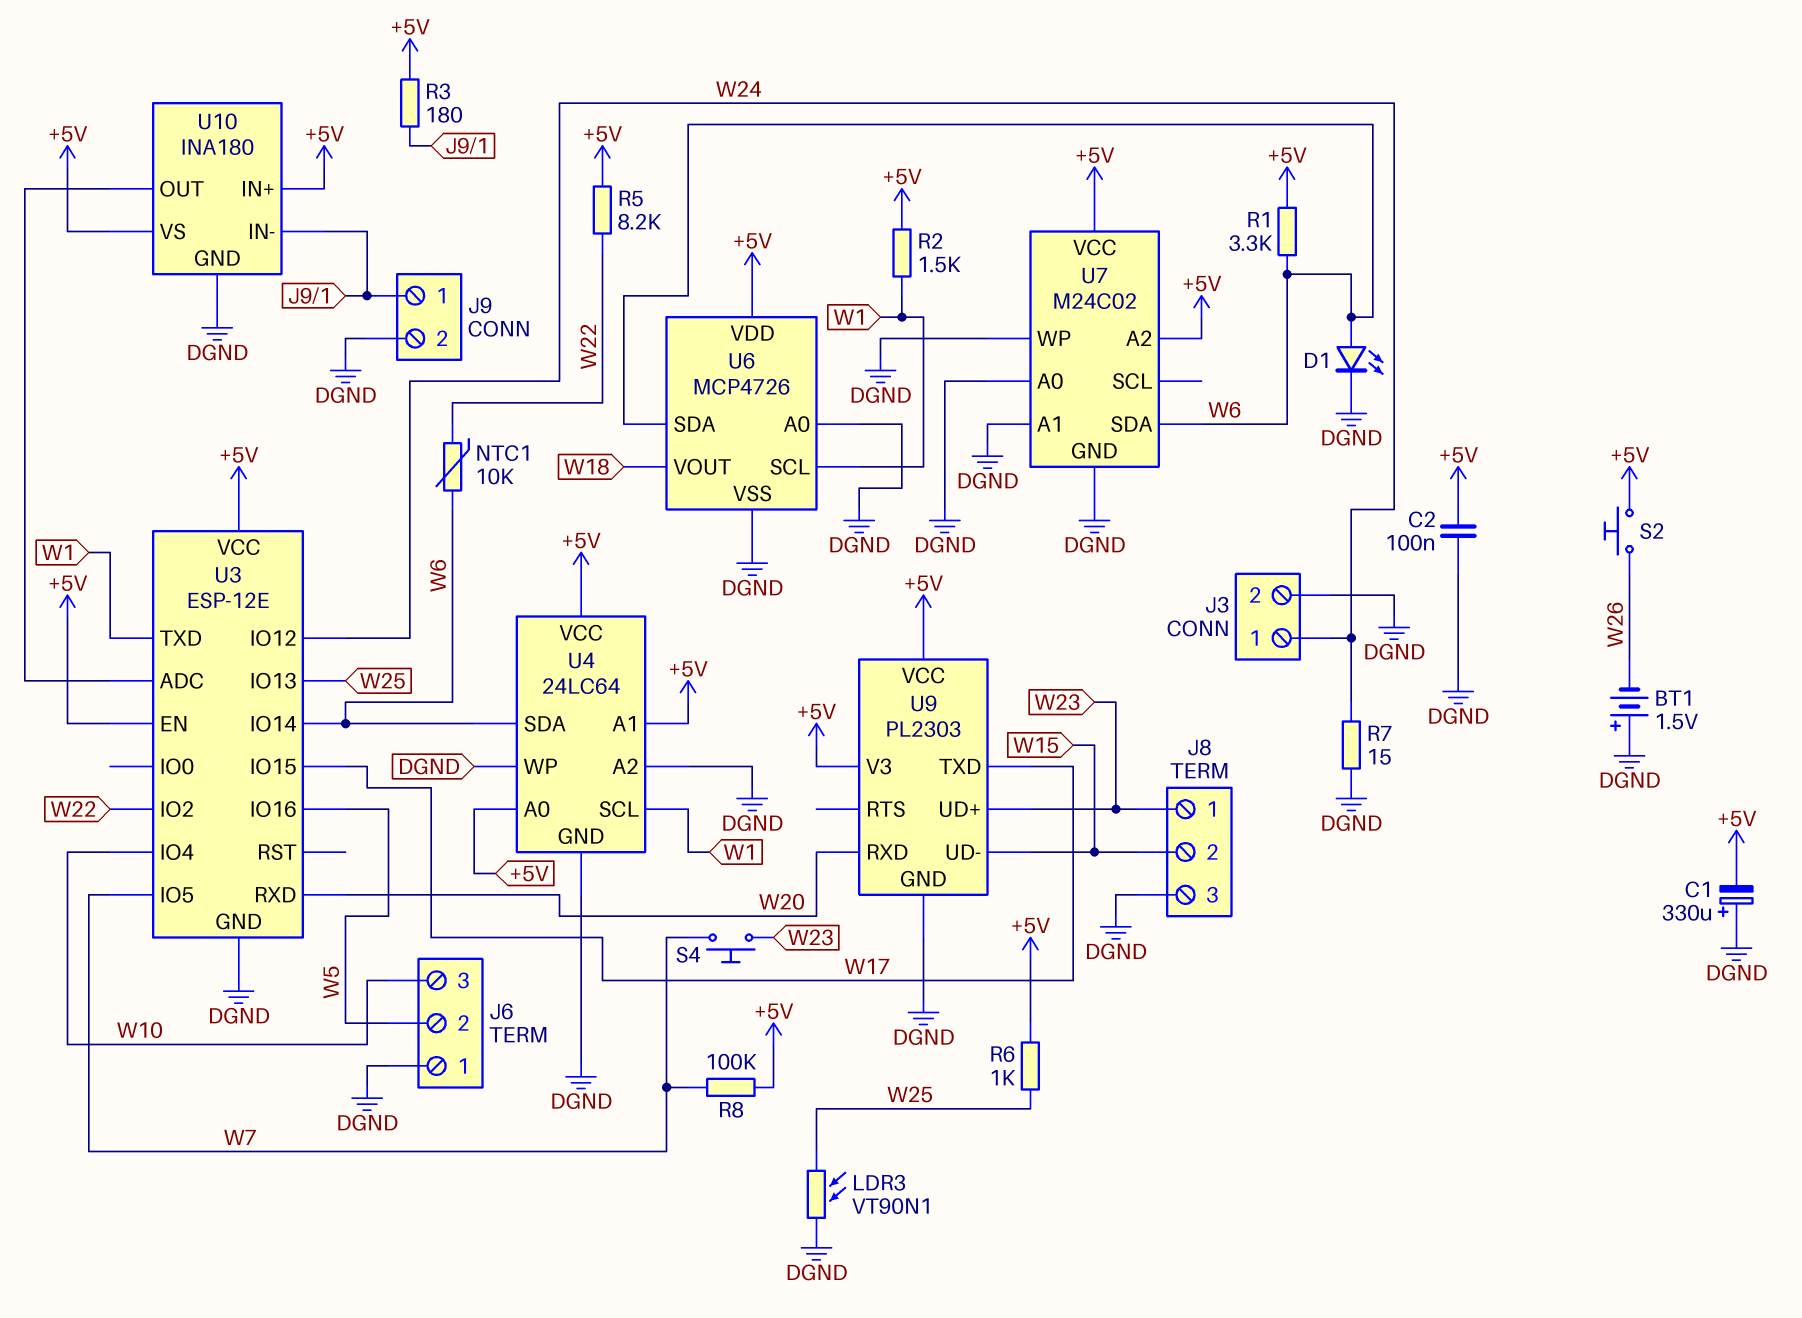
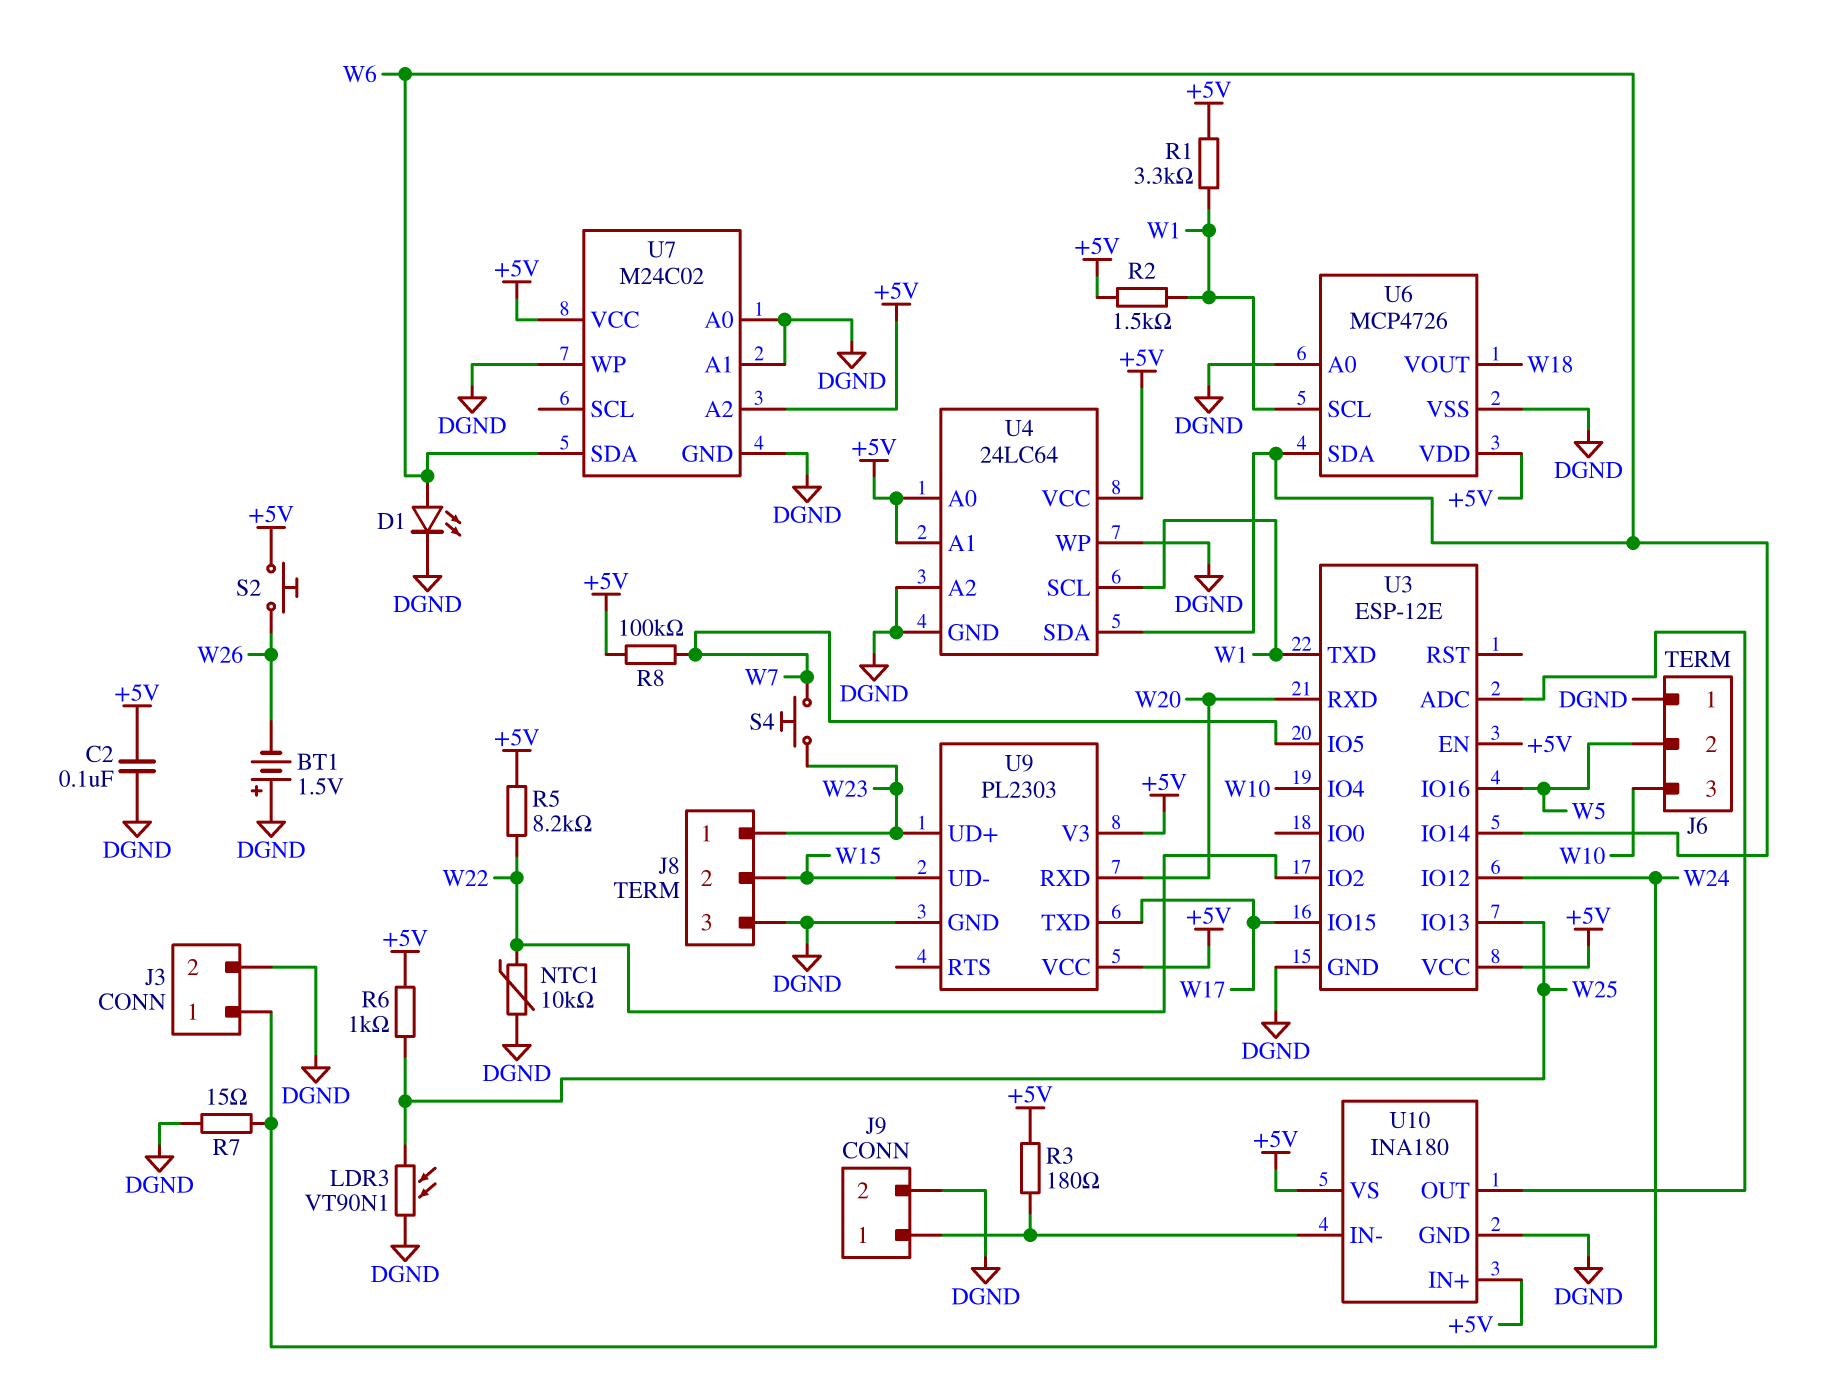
C1: 330uF (plus DGND, minus +5V) -> none
NTC1: 10k (W6, W22) -> 10k (DGND, W22)
R1: 3.3k (+5V, W6) -> 3.3k (+5V, W1)

